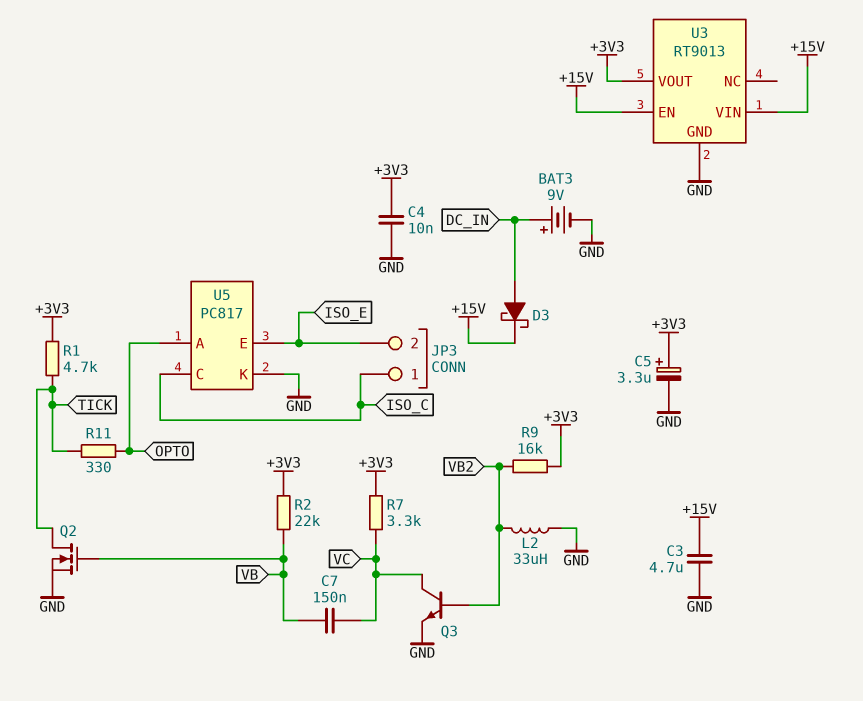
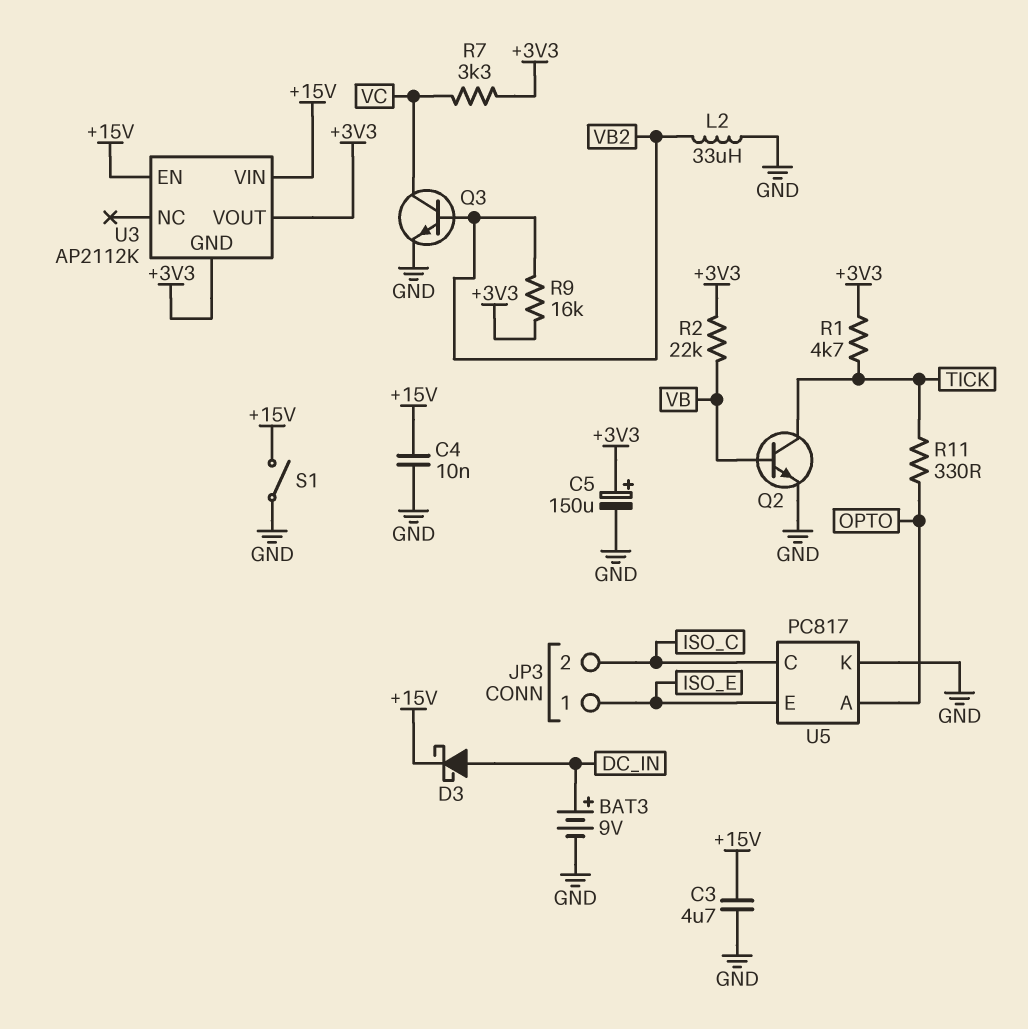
C4: 10nF (+3V3, GND) -> 10nF (+15V, GND)
C5: 3.3uF (plus +3V3, minus GND) -> 150uF (plus +3V3, minus GND)
C7: 150nF (VB, VC) -> none
JP3 pin 1: ISO_C -> ISO_E
JP3 pin 2: ISO_E -> ISO_C
Q2: NMOS (G VB, D TICK, S GND) -> NPN (B VB, C TICK, E GND)
S1: none -> switch (+15V, GND)
U3: RT9013 -> AP2112K
U3 pin GND: GND -> +3V3

